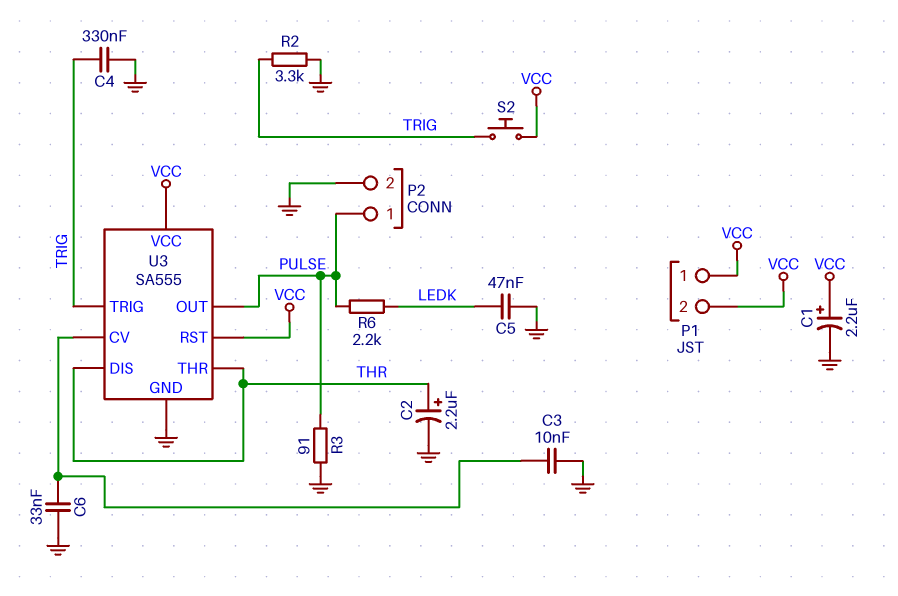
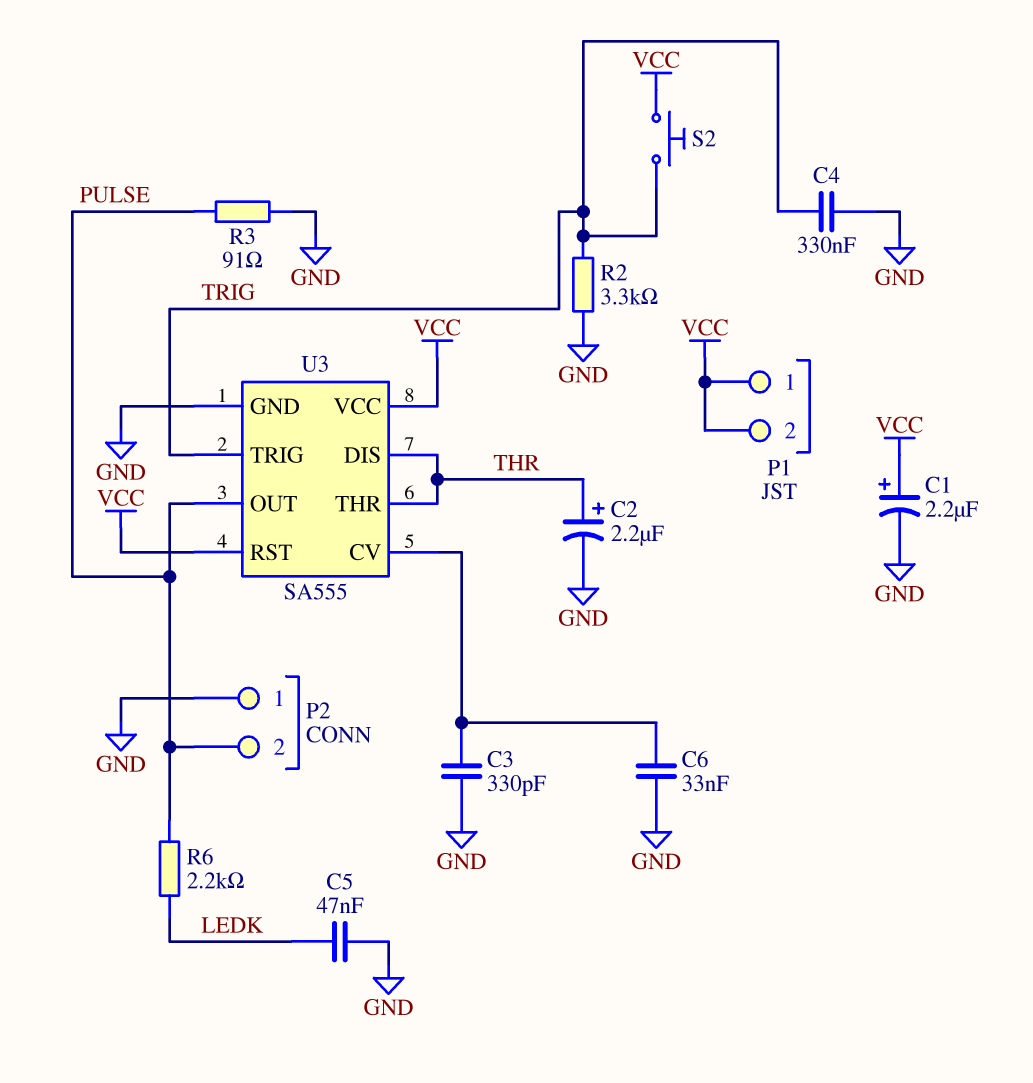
C3: 10nF (GND, U3/CV) -> 330pF (GND, U3/CV)
P2 pin 1: PULSE -> GND
P2 pin 2: GND -> PULSE

